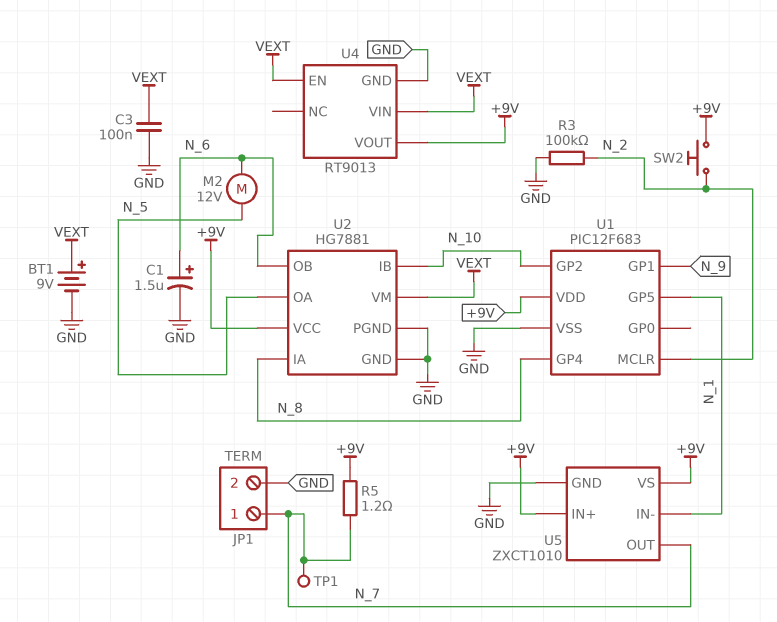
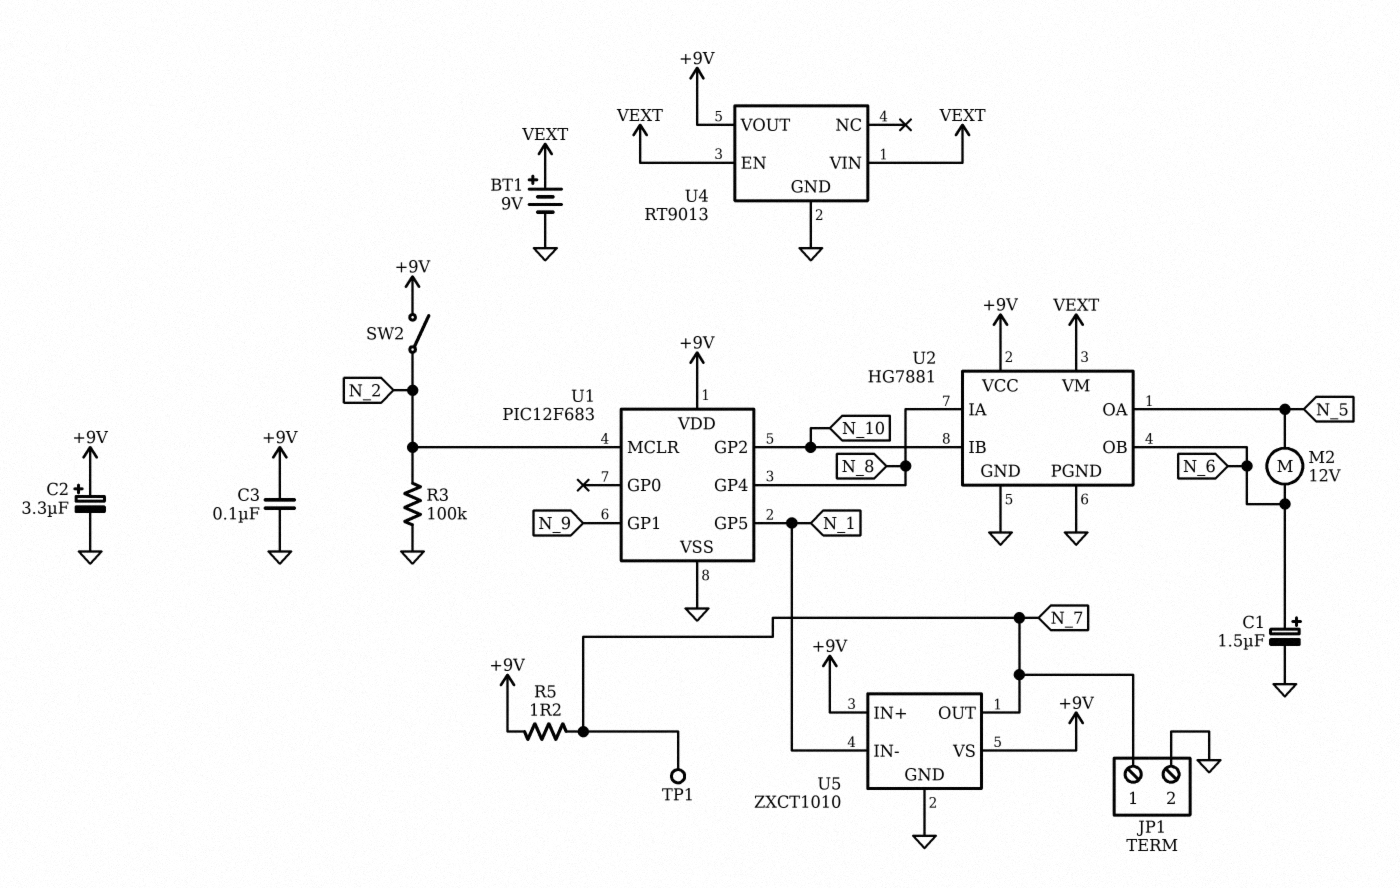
C2: none -> 3.3uF (plus +9V, minus GND)
C3: 100nF (GND, VEXT) -> 100nF (+9V, GND)
SW2: button (+9V, N_2) -> switch (+9V, N_2)

